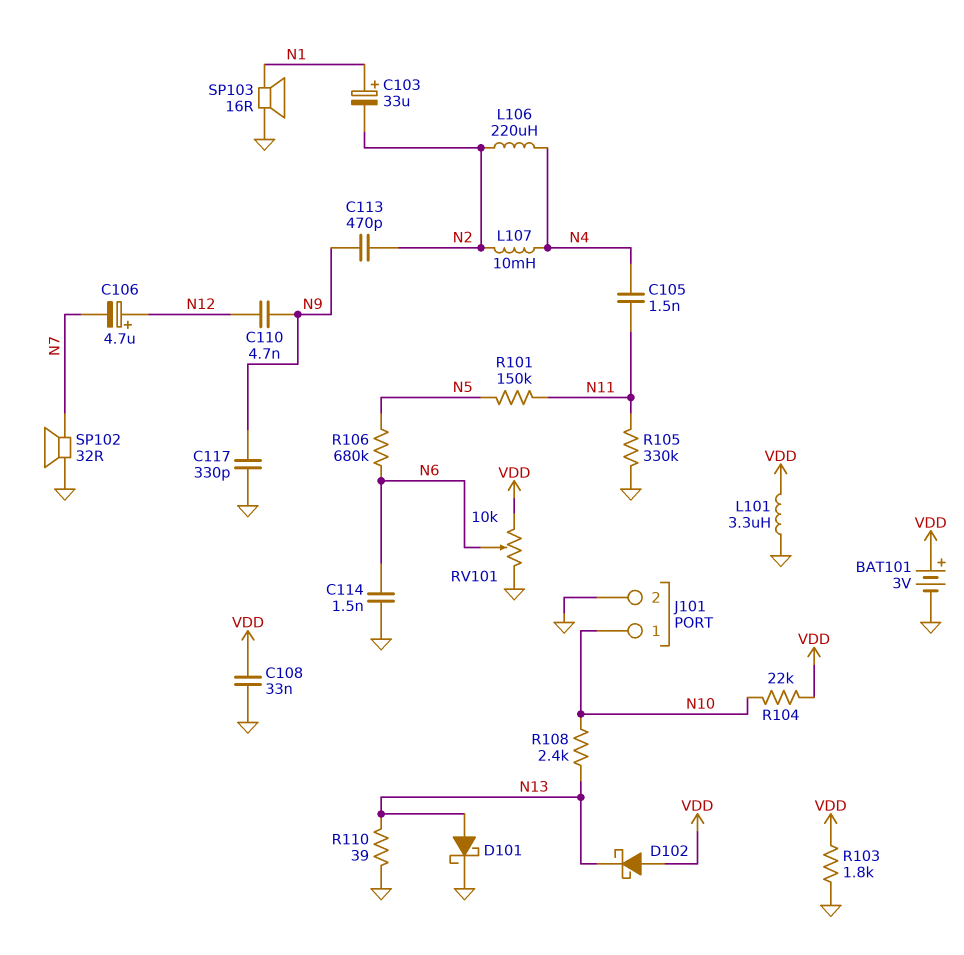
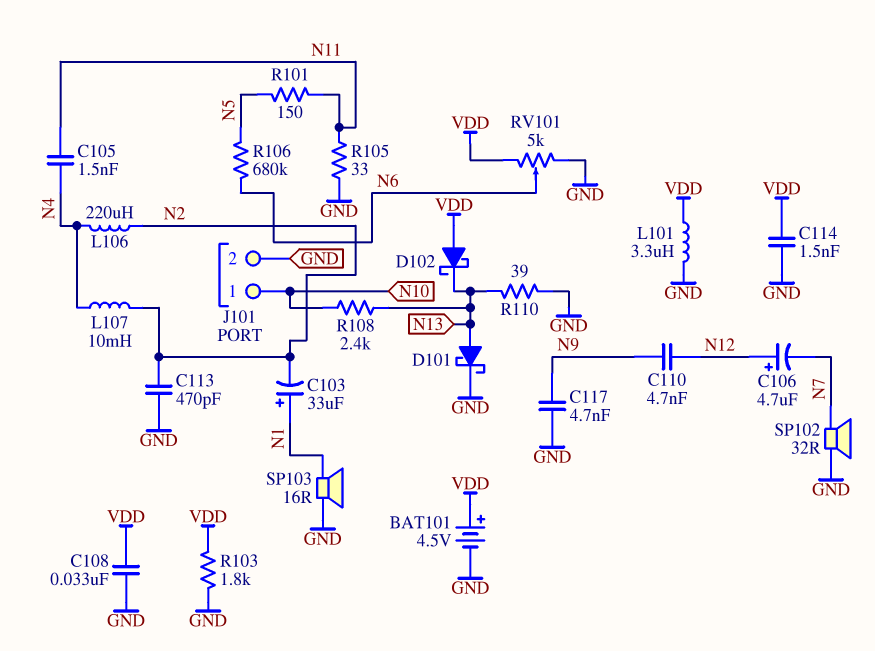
BAT101: 3V (plus VDD, minus GND) -> 4.5V (plus VDD, minus GND)
C113: 470pF (N2, N9) -> 470pF (GND, N2)
C114: 1.5nF (GND, N6) -> 1.5nF (GND, VDD)
C117: 330pF (GND, N9) -> 4.7nF (GND, N9)
R101: 150k (N5, N11) -> 150 (N5, N11)
R104: 22k (N10, VDD) -> none
R105: 330k (GND, N11) -> 33 (GND, N11)
RV101: 10k (GND, VDD, wiper N6) -> 5k (GND, VDD, wiper N6)

